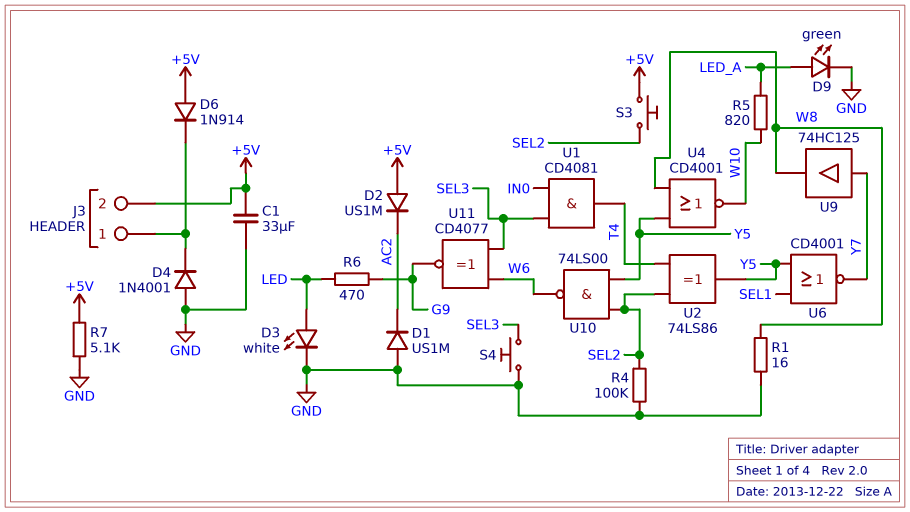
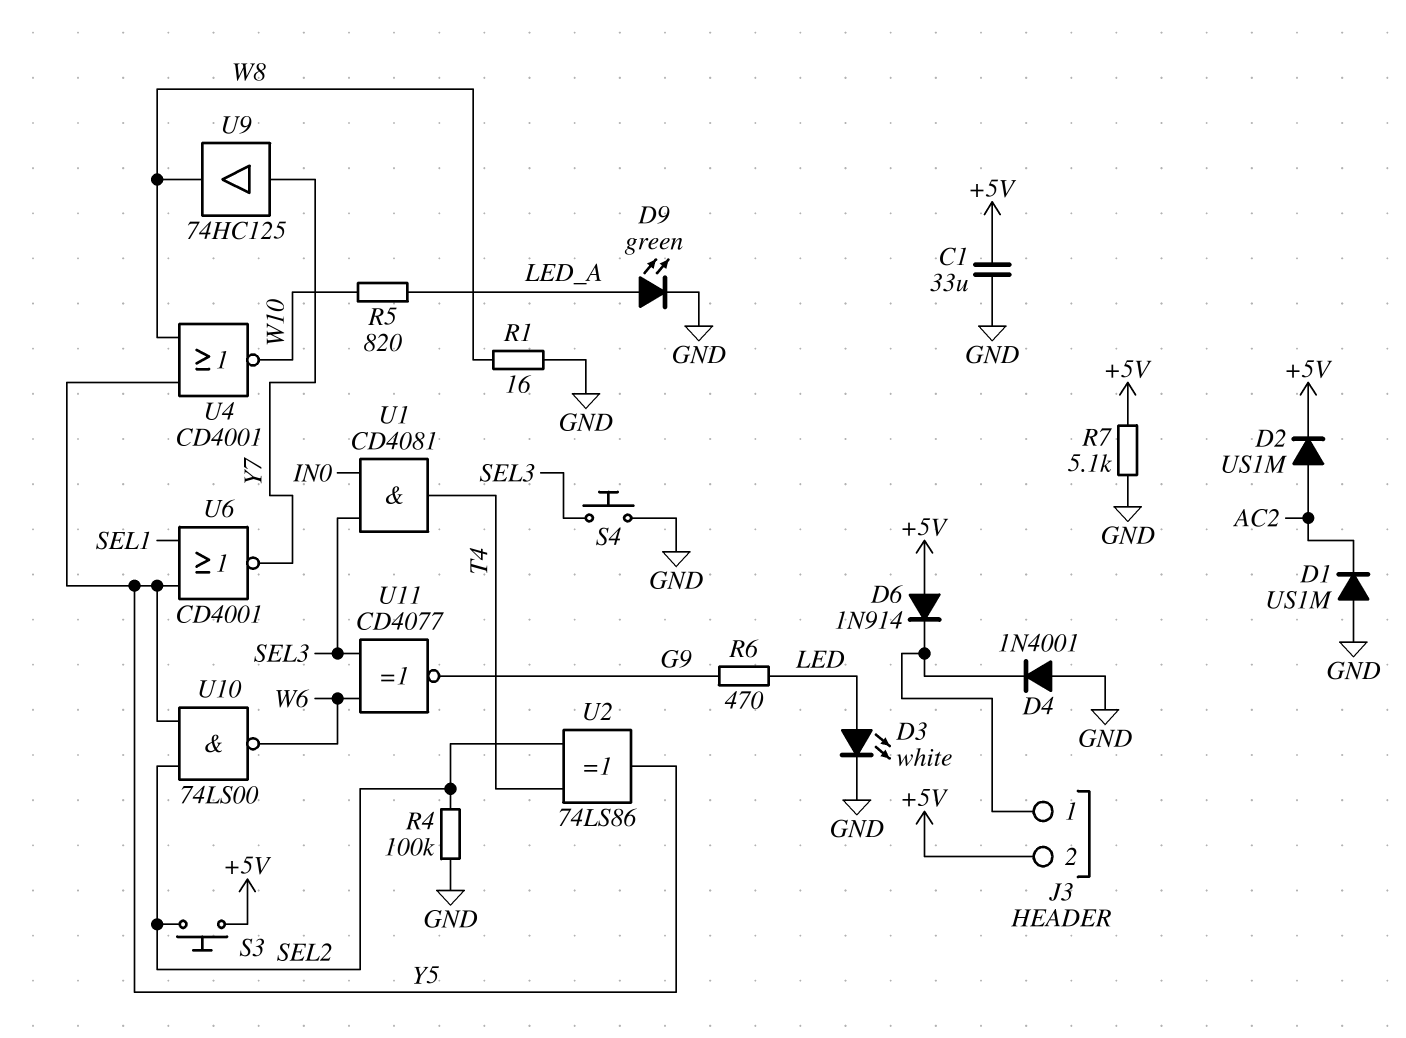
D2: diode US1M (A +5V, K AC2) -> diode US1M (A AC2, K +5V)

